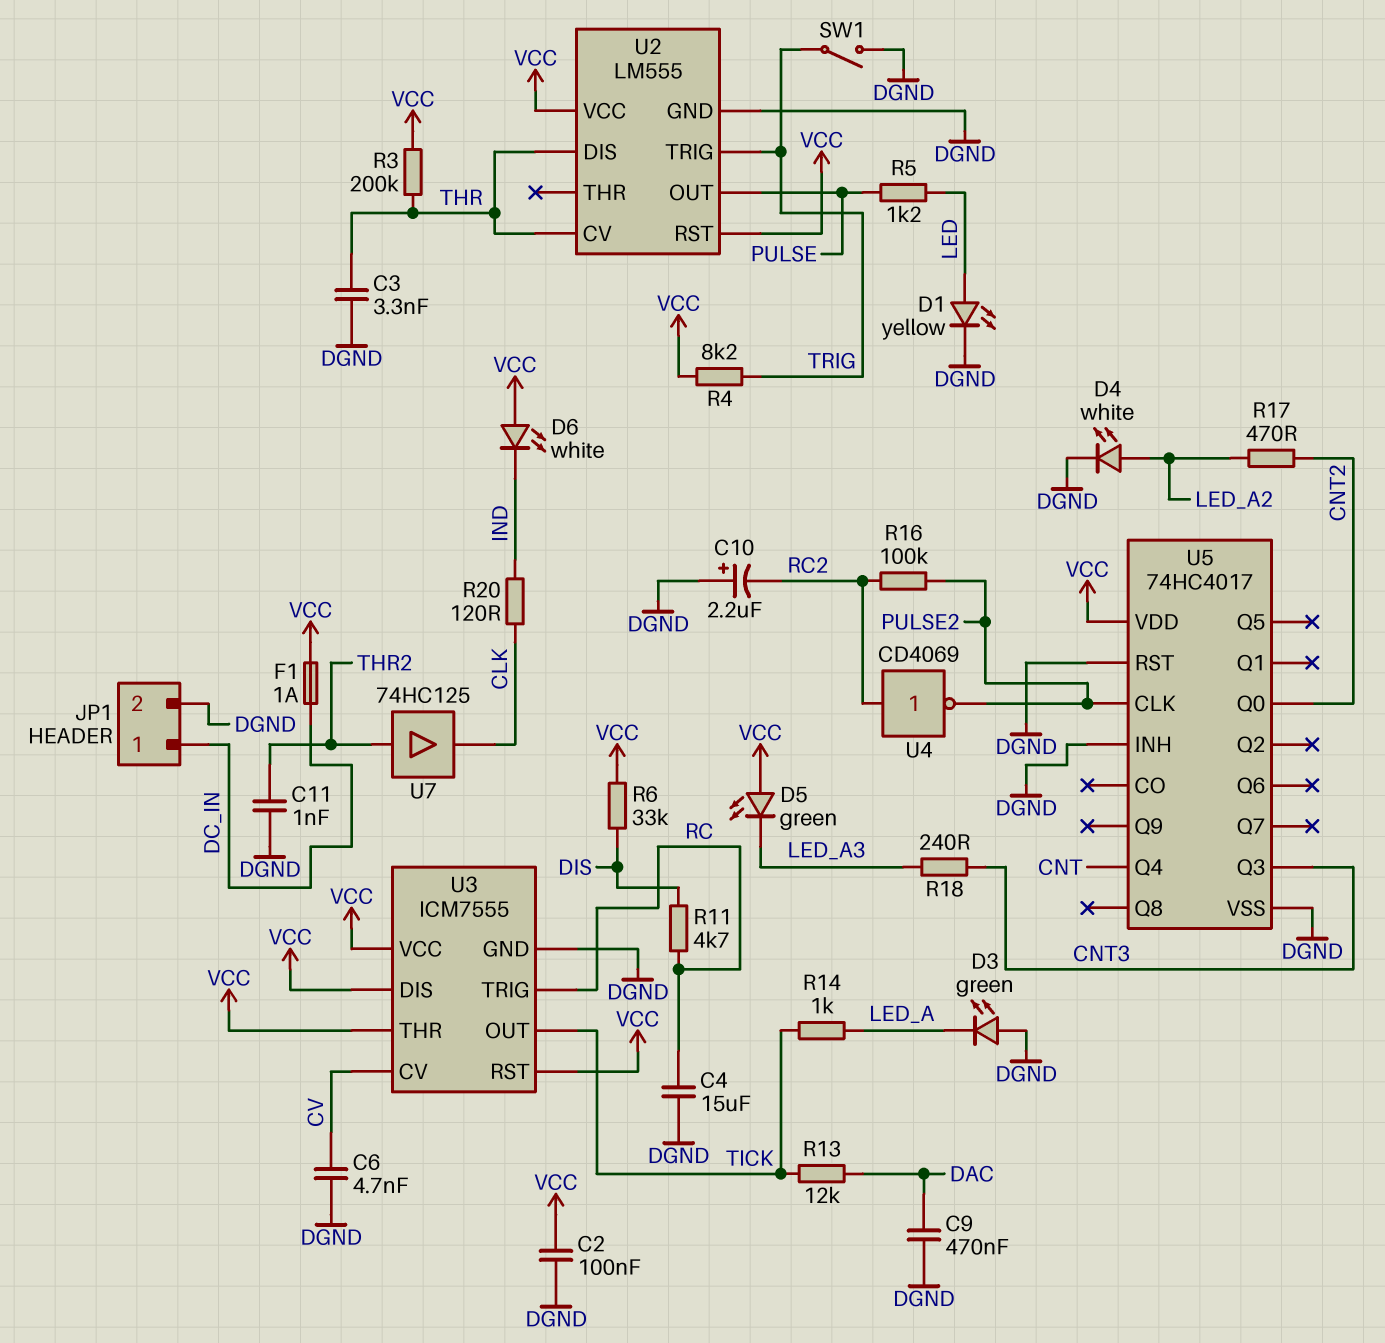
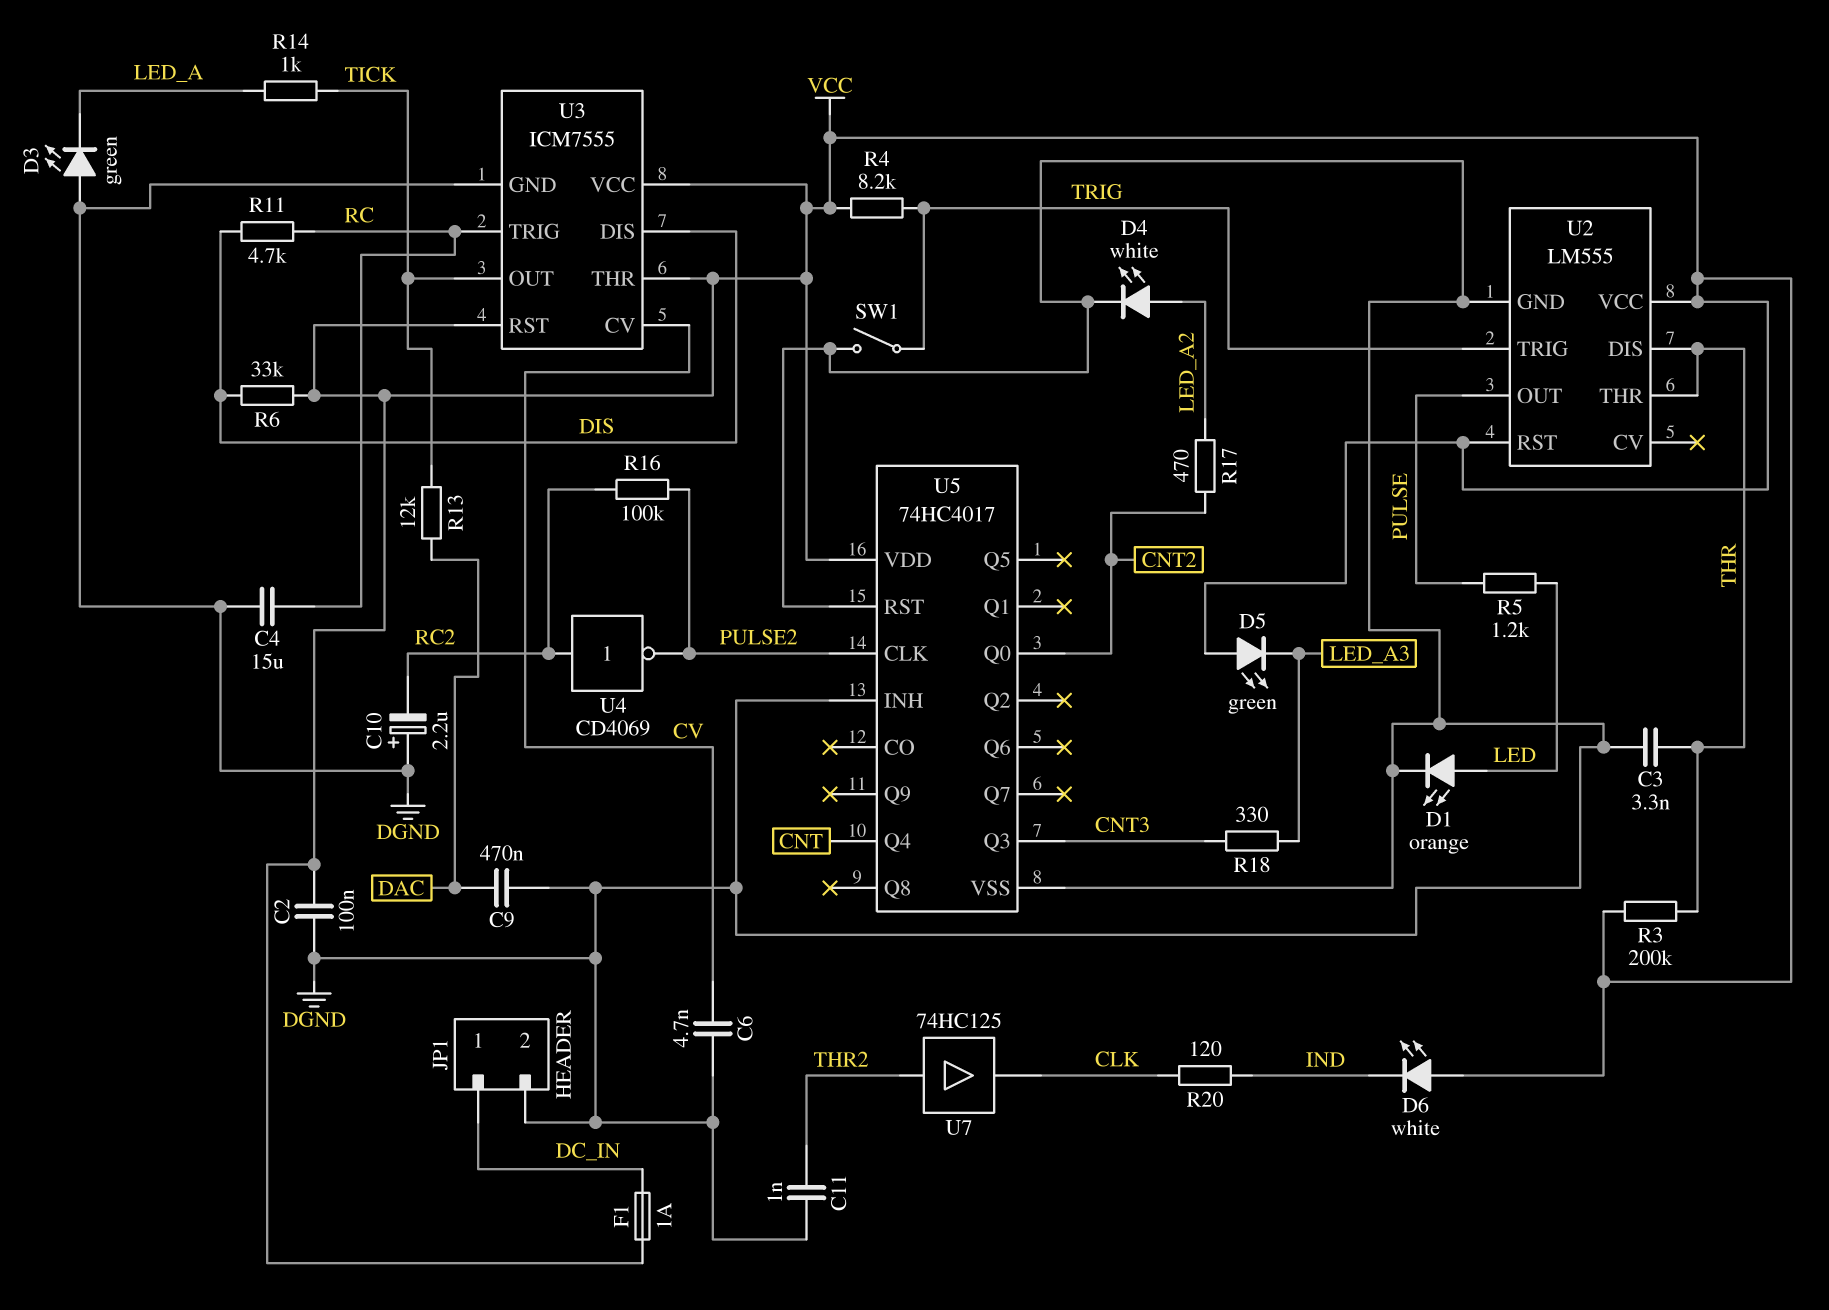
D1: LED yellow (A LED, K DGND) -> LED orange (A LED, K DGND)
R18: 240 (CNT3, LED_A3) -> 330 (CNT3, LED_A3)
U2 pin CV: THR -> none
U2 pin THR: none -> THR
U3 pin DIS: VCC -> DIS

